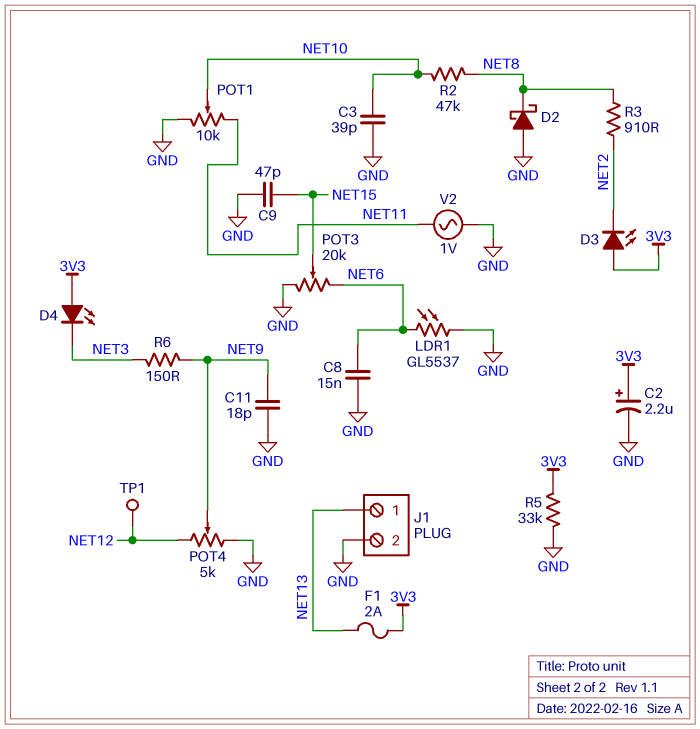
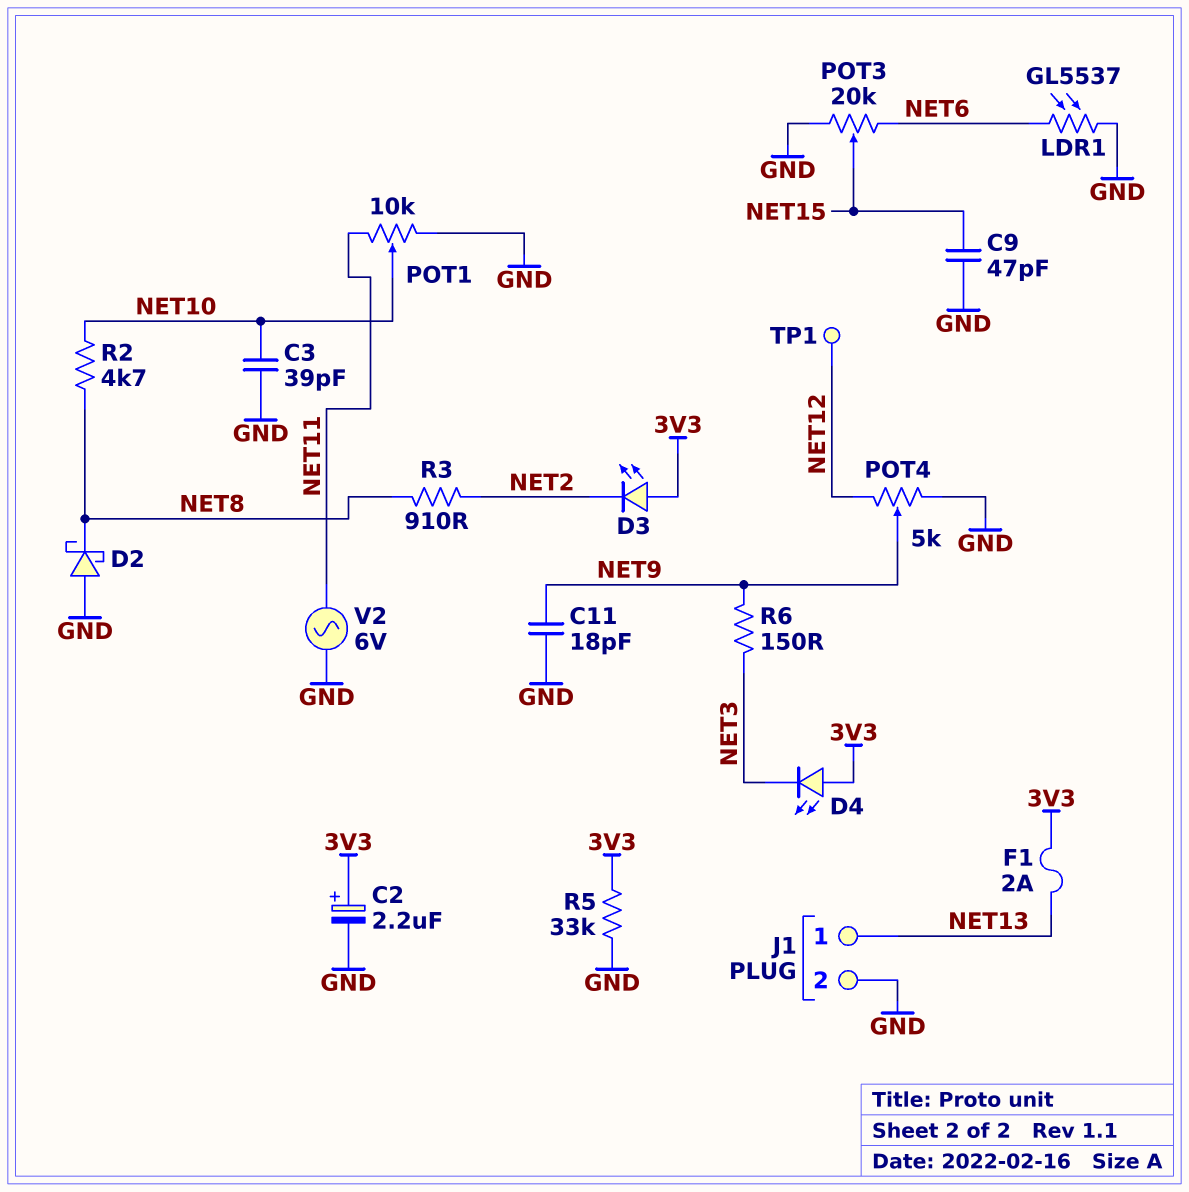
C8: 15nF (GND, NET6) -> none
R2: 47k (NET8, NET10) -> 4.7k (NET8, NET10)
V2: AC 1V (GND, NET11) -> AC 6V (GND, NET11)

